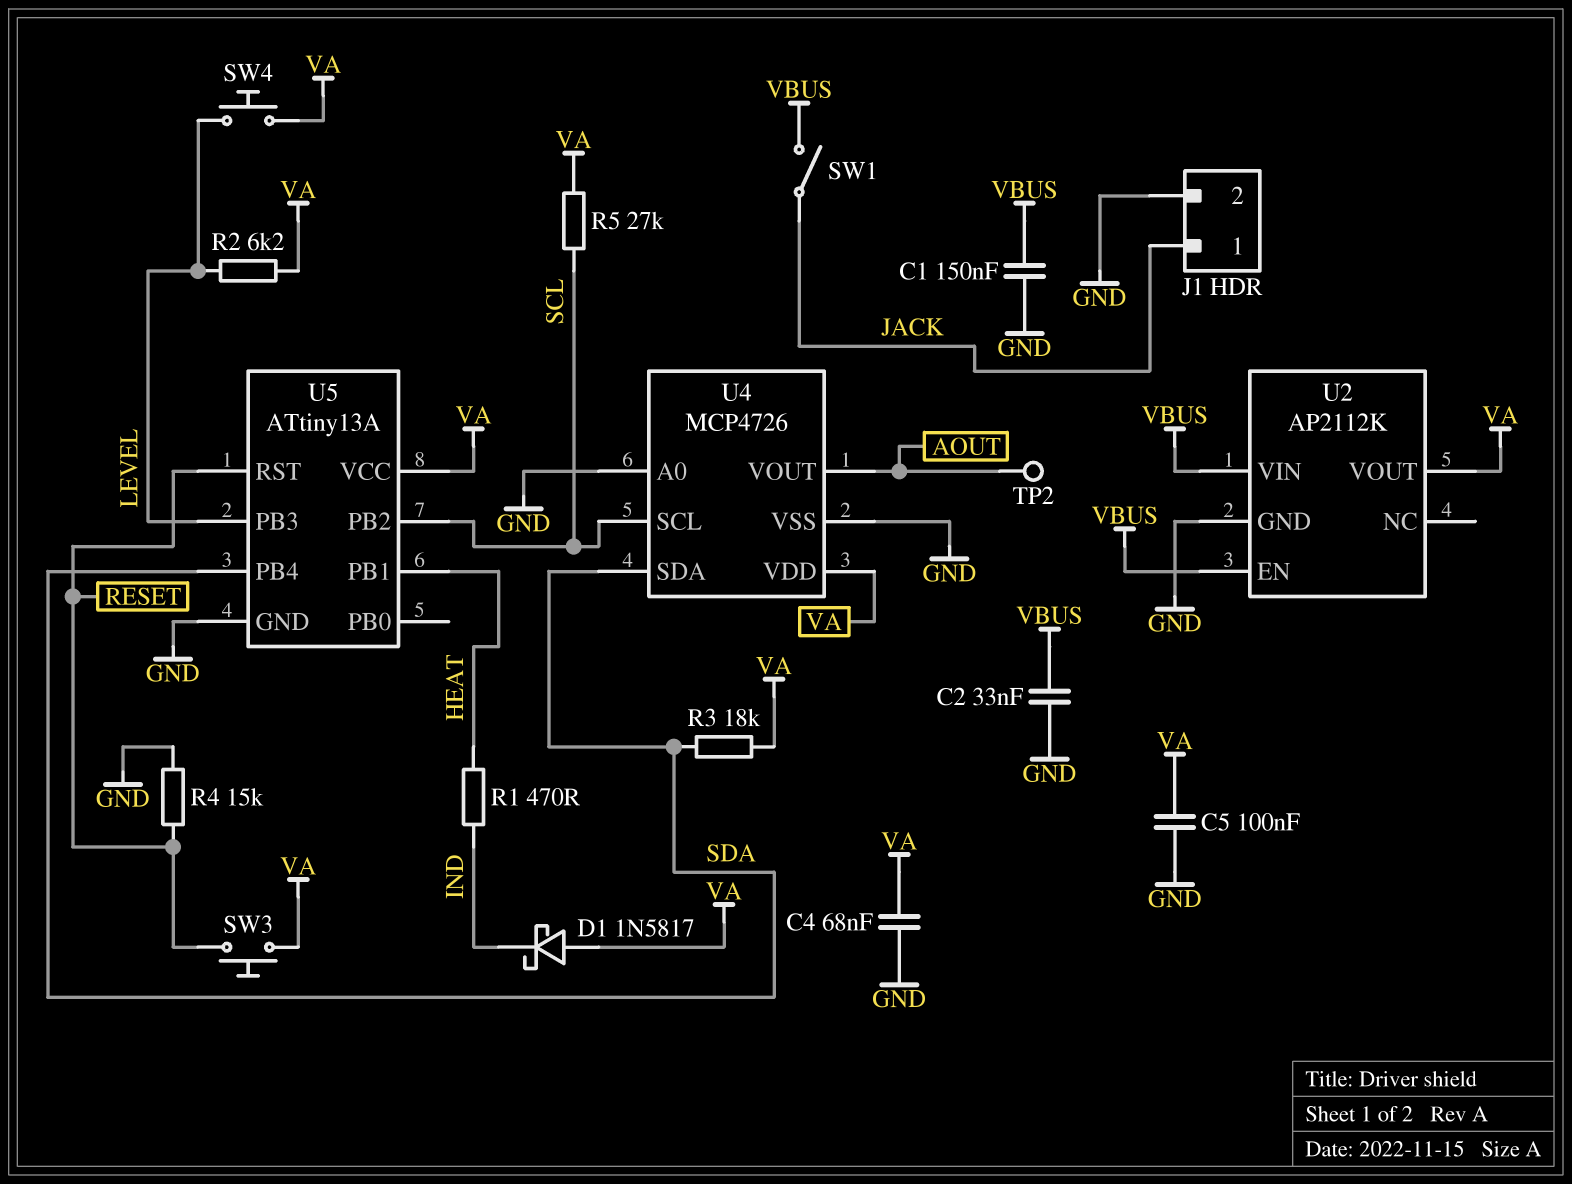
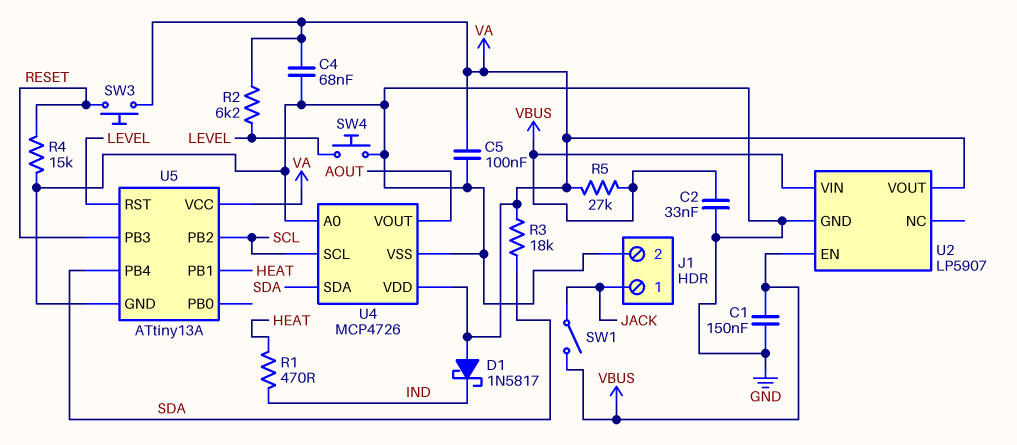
R5: 27k (SCL, VA) -> 27k (VA, VBUS)
SW4: button (LEVEL, VA) -> button (GND, LEVEL)
TP2: test point (AOUT) -> none
U2: AP2112K -> LP5907
U5 pin PB3: LEVEL -> RESET
U5 pin RST: RESET -> LEVEL

